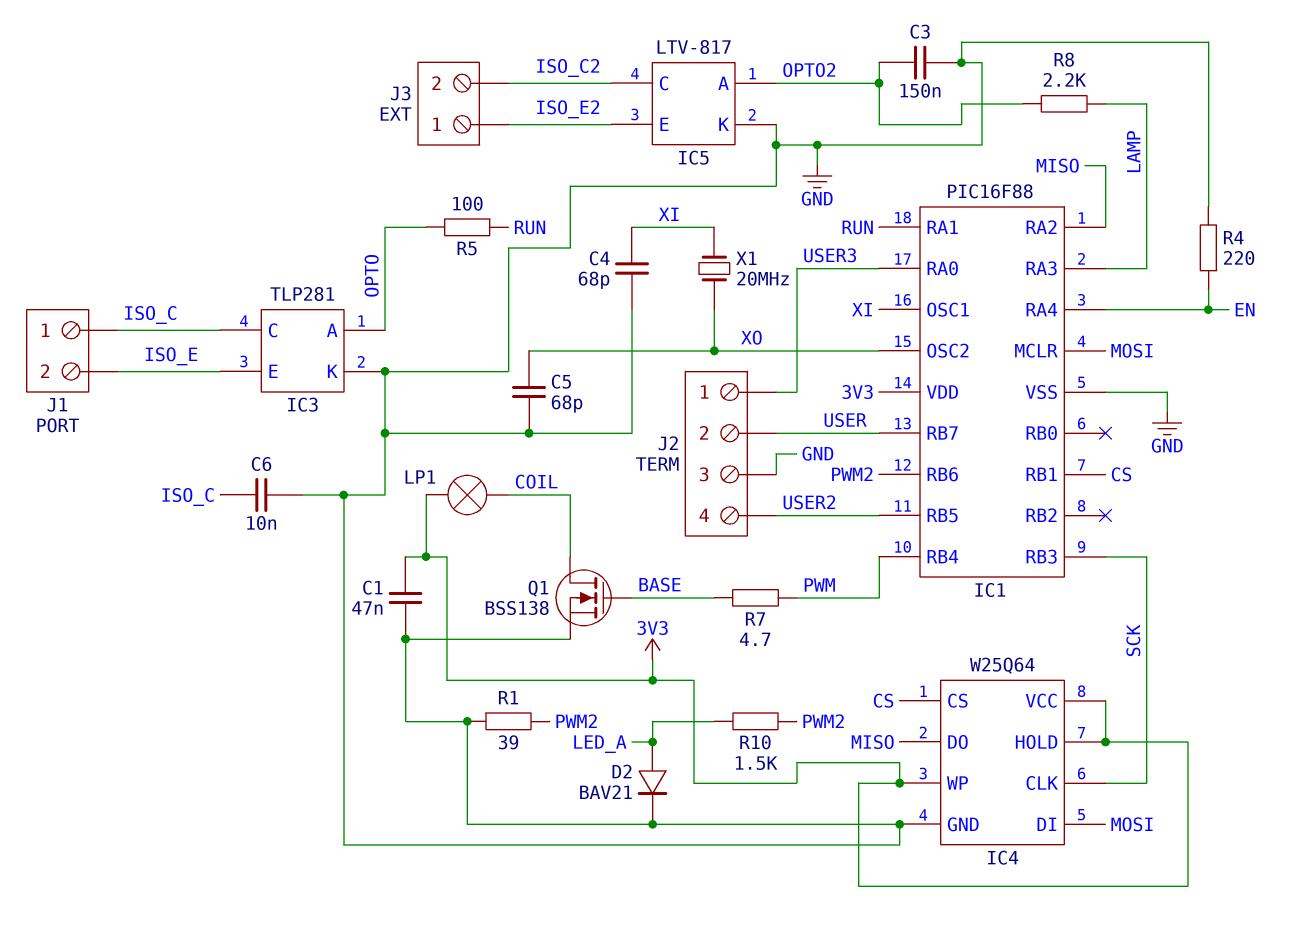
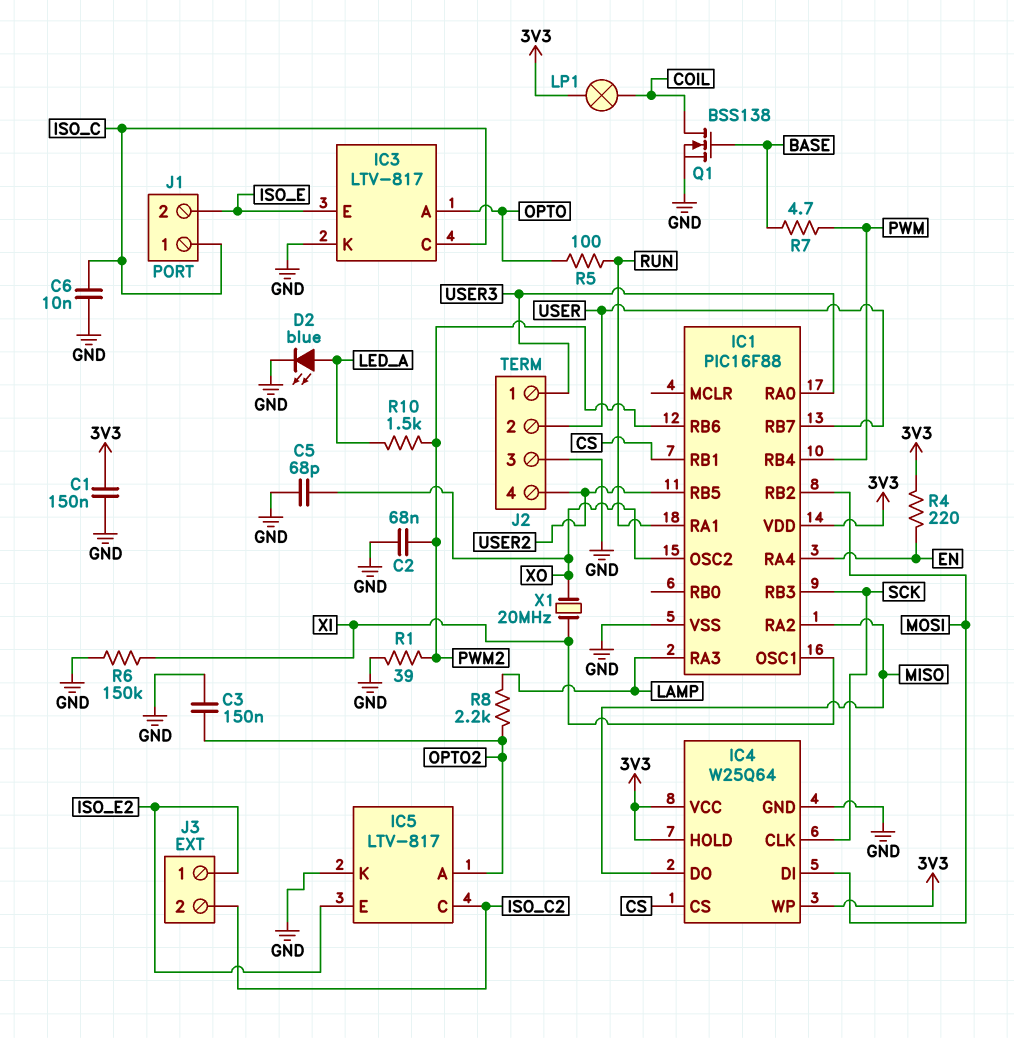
C1: 47nF (3V3, GND) -> 150nF (3V3, GND)
C2: none -> 68nF (GND, PWM2)
C4: 68pF (GND, XI) -> none
D2: diode BAV21 (A LED_A, K GND) -> LED blue (A LED_A, K GND)
IC1 pin MCLR: MOSI -> none
IC1 pin RB2: none -> MOSI
IC3: TLP281 -> LTV-817
R4: 220 (EN, GND) -> 220 (3V3, EN)
R6: none -> 150k (GND, XI)

